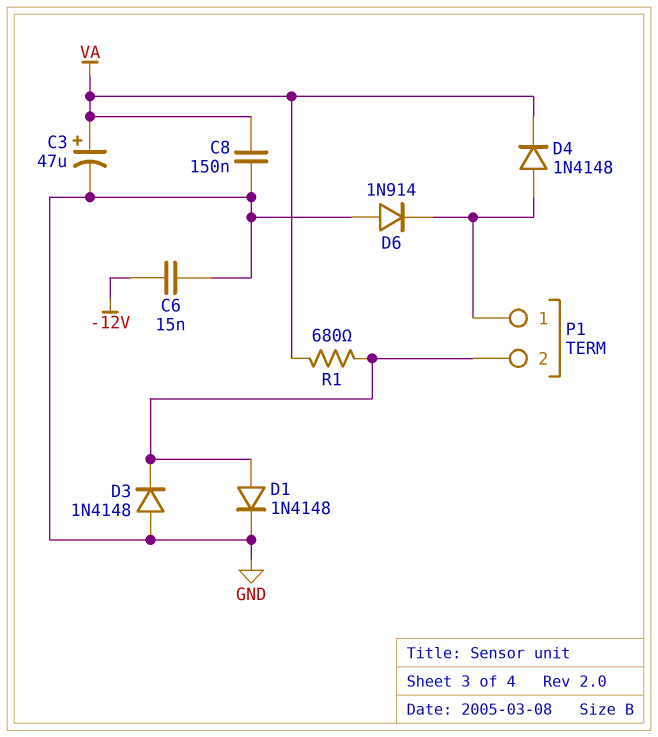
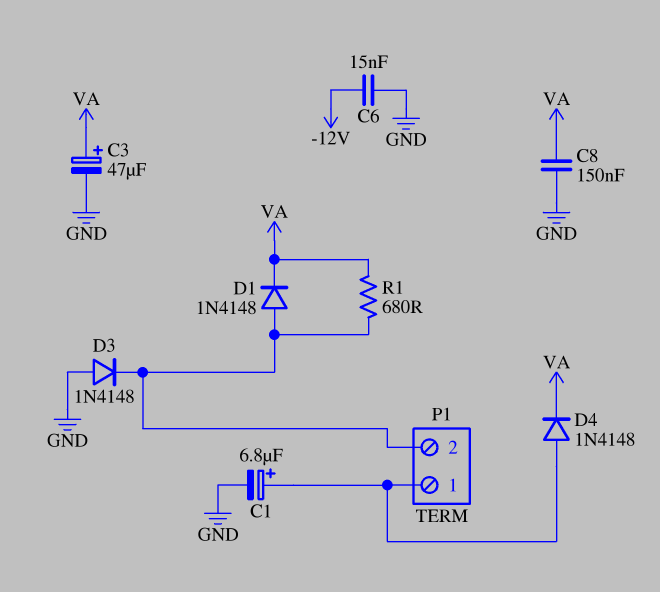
C1: none -> 6.8uF (plus P1/1, minus GND)
D1: diode 1N4148 (A P1/2, K GND) -> diode 1N4148 (A P1/2, K VA)
D6: diode 1N914 (A GND, K P1/1) -> none

